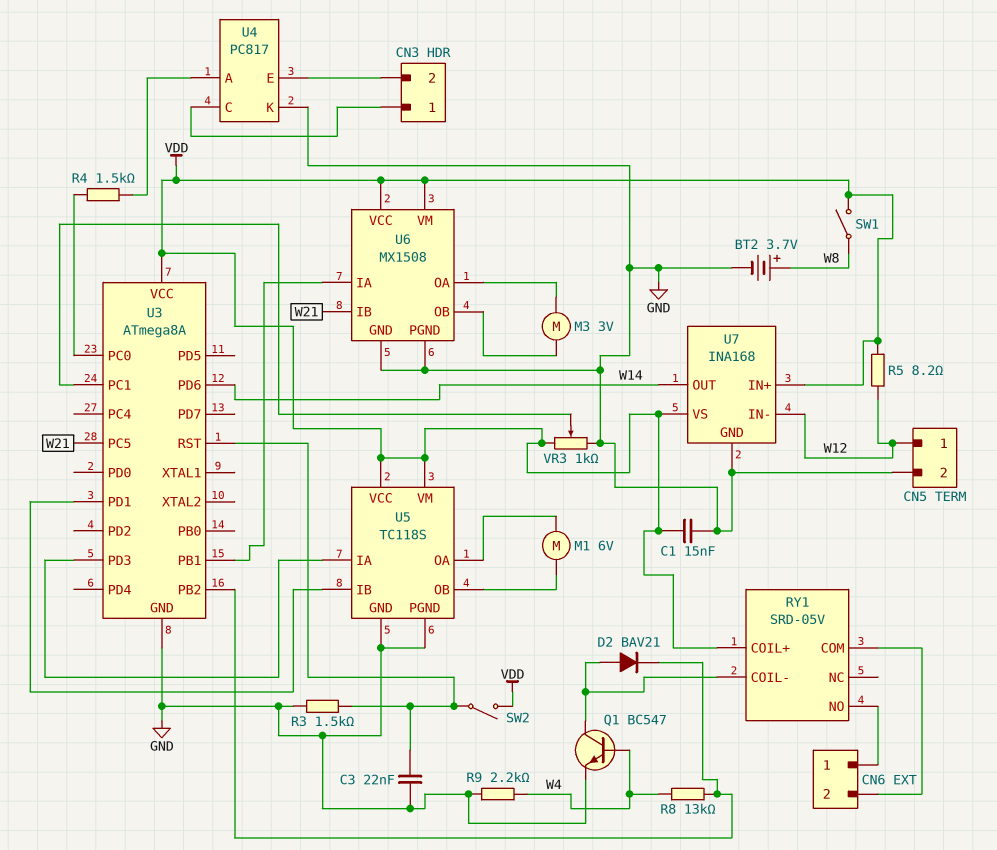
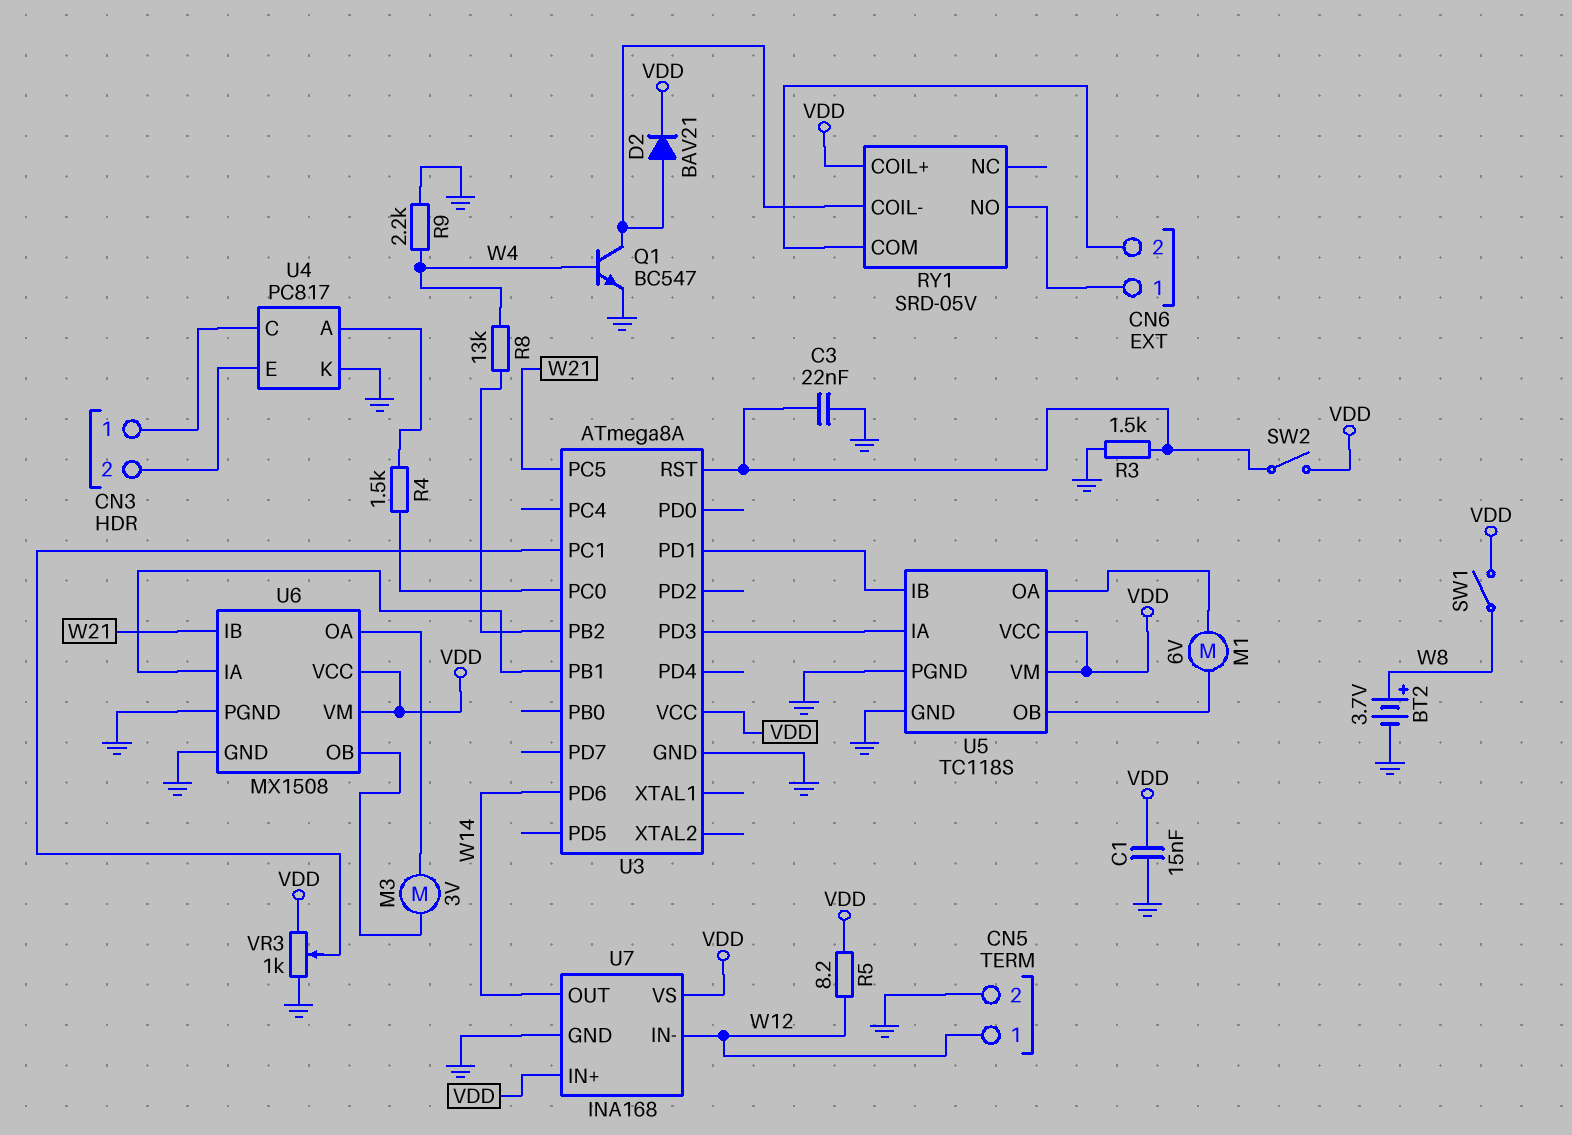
D2: diode BAV21 (A RY1/COIL-, K U3/PB2) -> diode BAV21 (A RY1/COIL-, K VDD)

